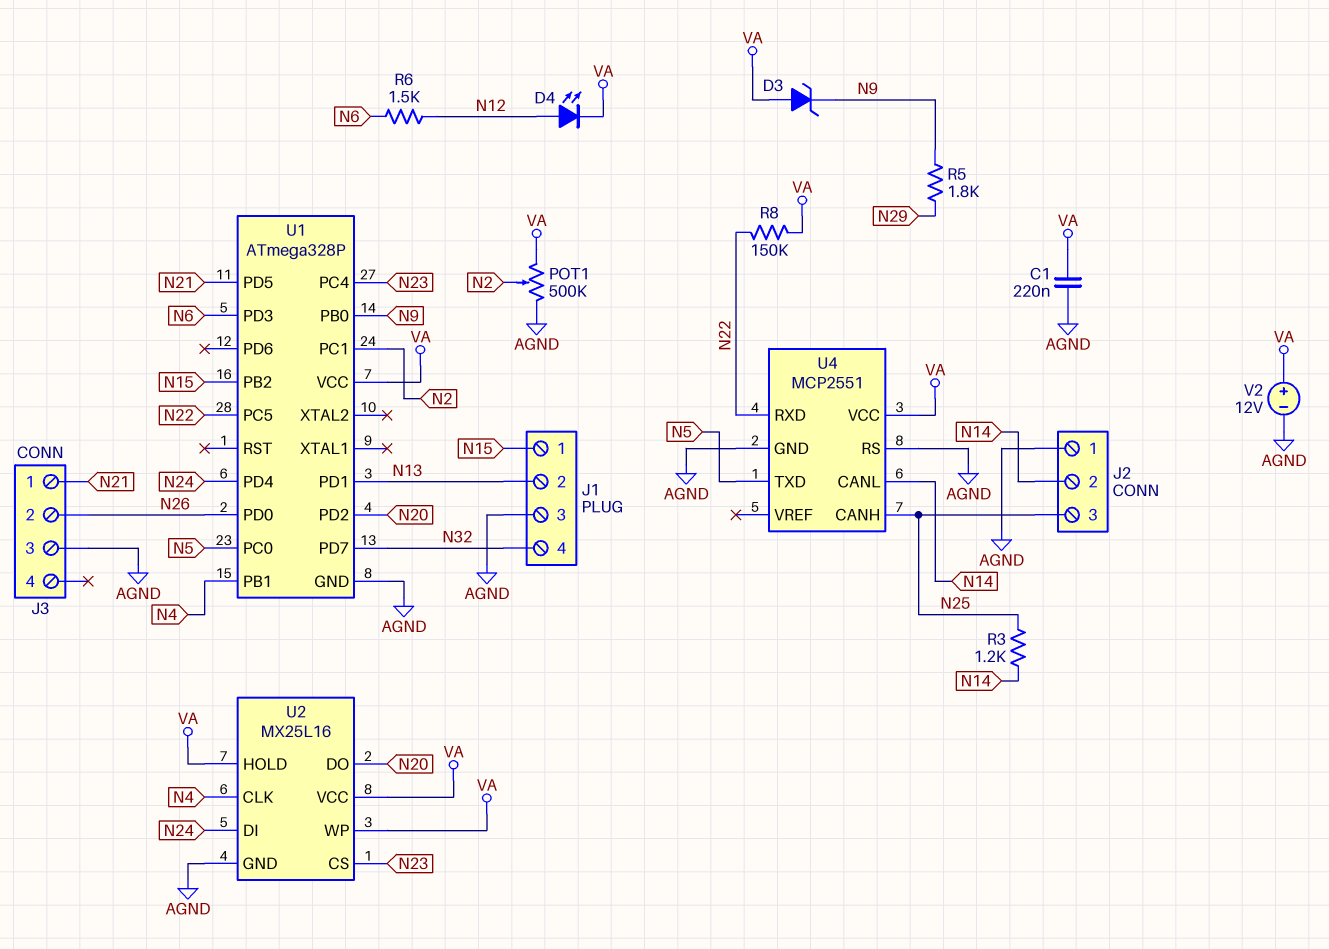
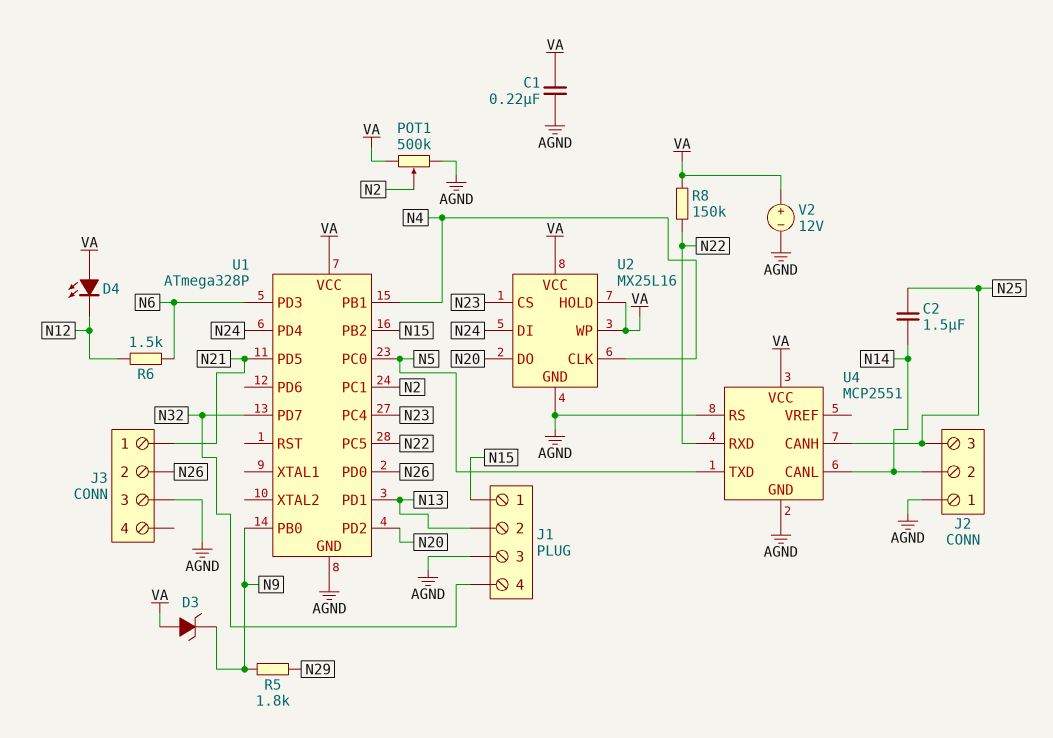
C2: none -> 1.5uF (N14, N25)
D4: LED (A N12, K VA) -> LED (A VA, K N12)
R3: 1.2k (N14, N25) -> none

